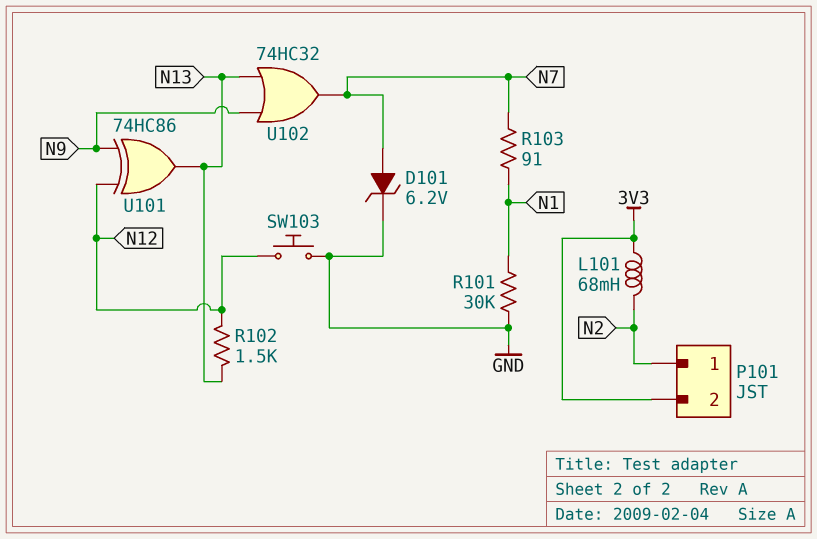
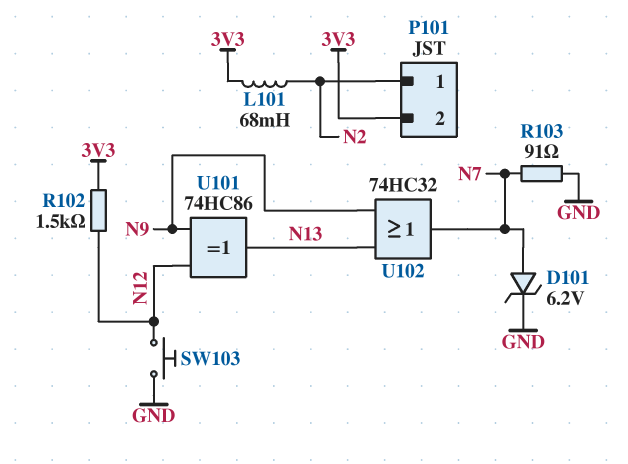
R101: 30k (GND, N1) -> none
R102: 1.5k (N12, N13) -> 1.5k (3V3, N12)
R103: 91 (N1, N7) -> 91 (GND, N7)

